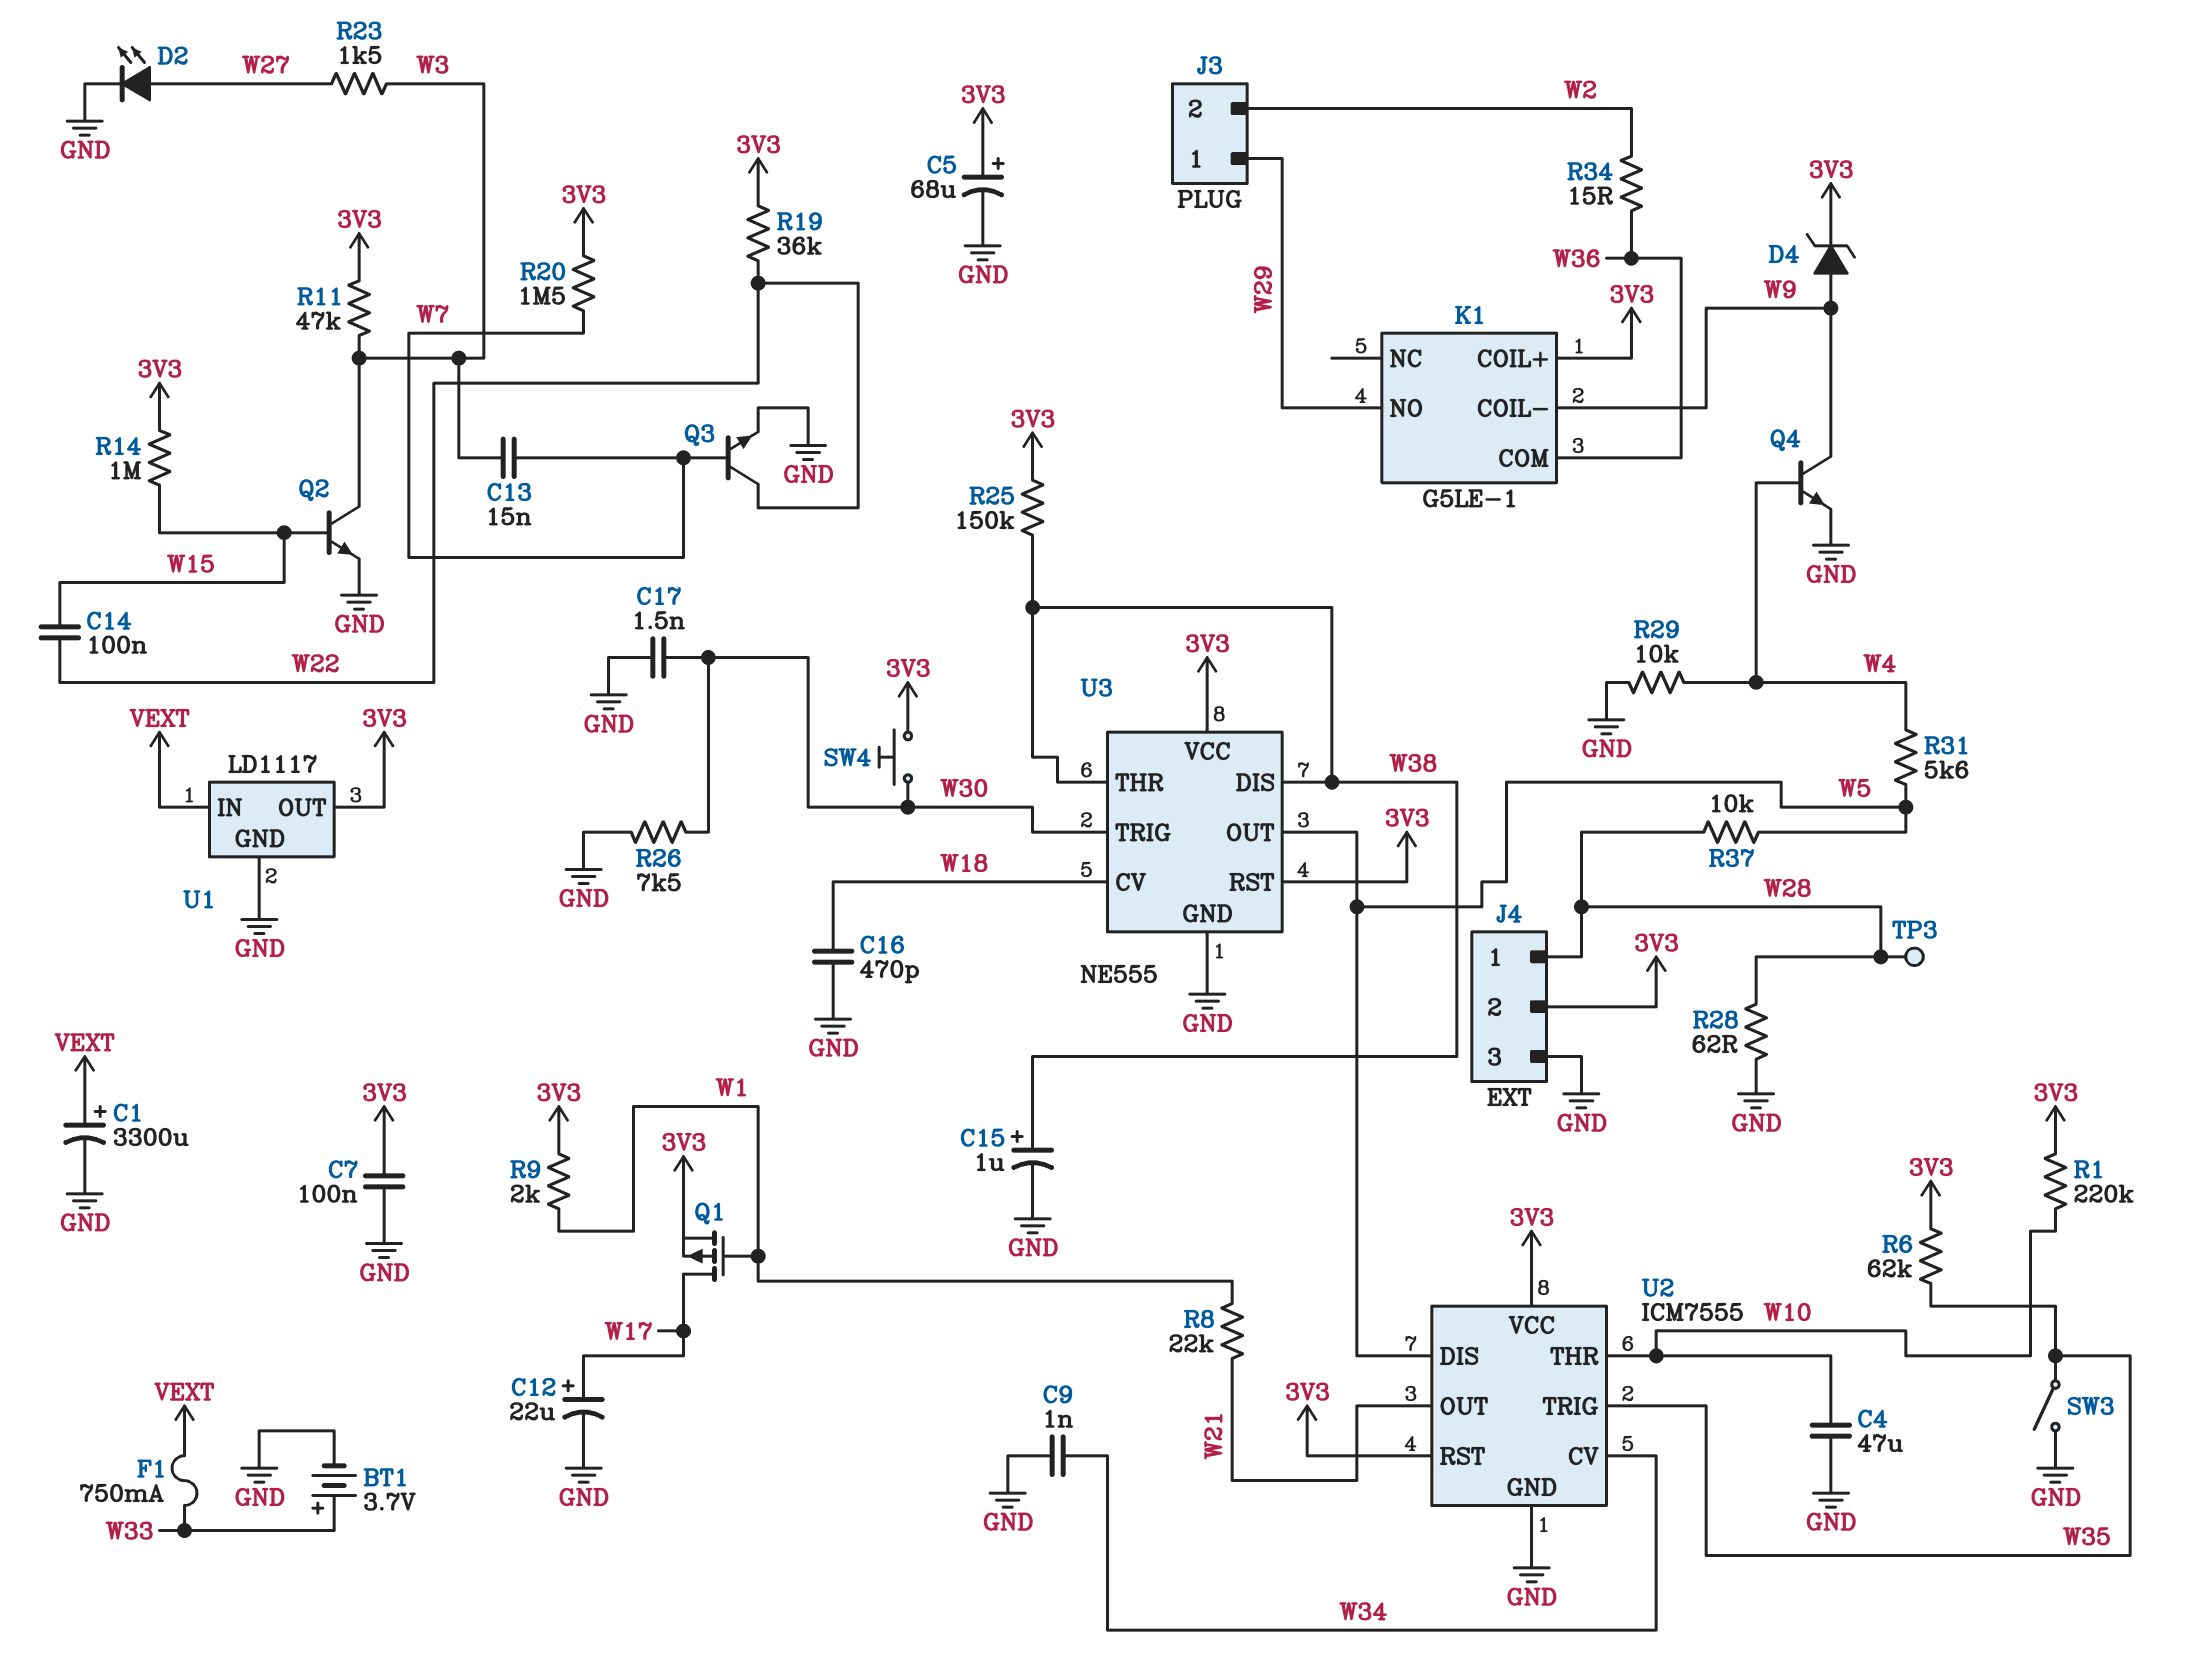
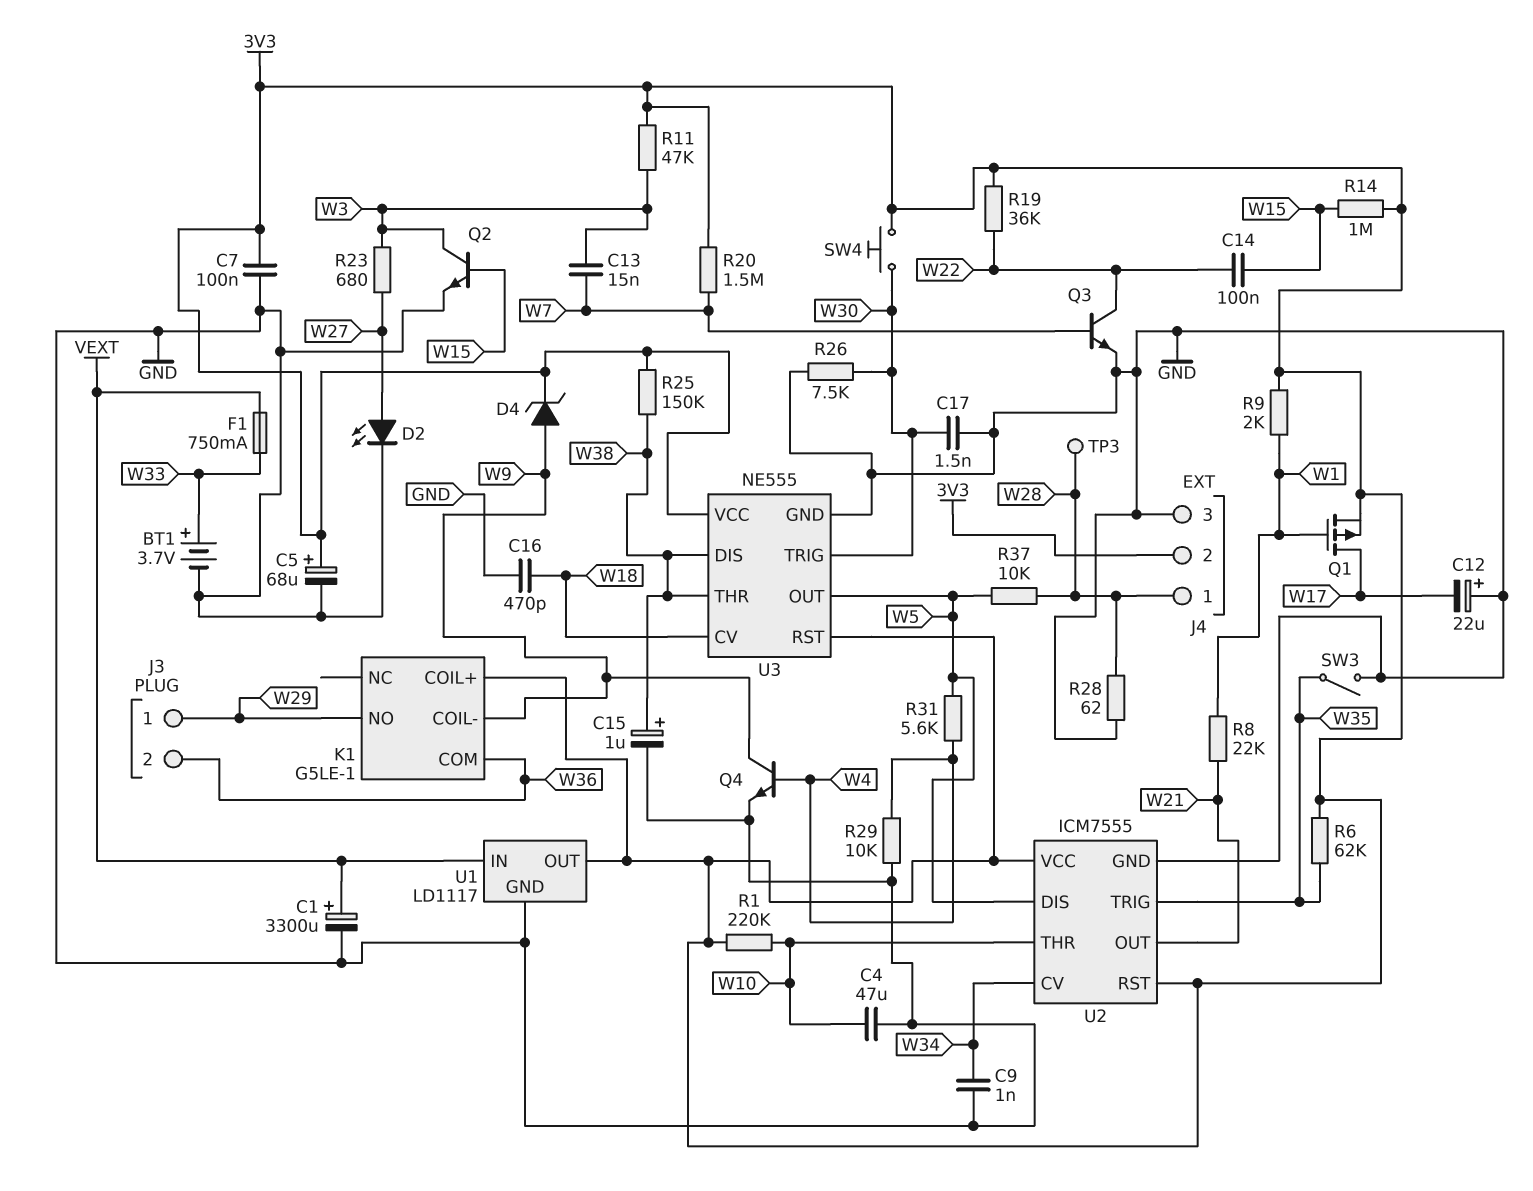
C12: 22uF (plus W17, minus GND) -> 22uF (plus GND, minus W17)
J3 pin 2: W2 -> W36
R23: 1.5k (W3, W27) -> 680 (W3, W27)
R34: 15 (W2, W36) -> none

